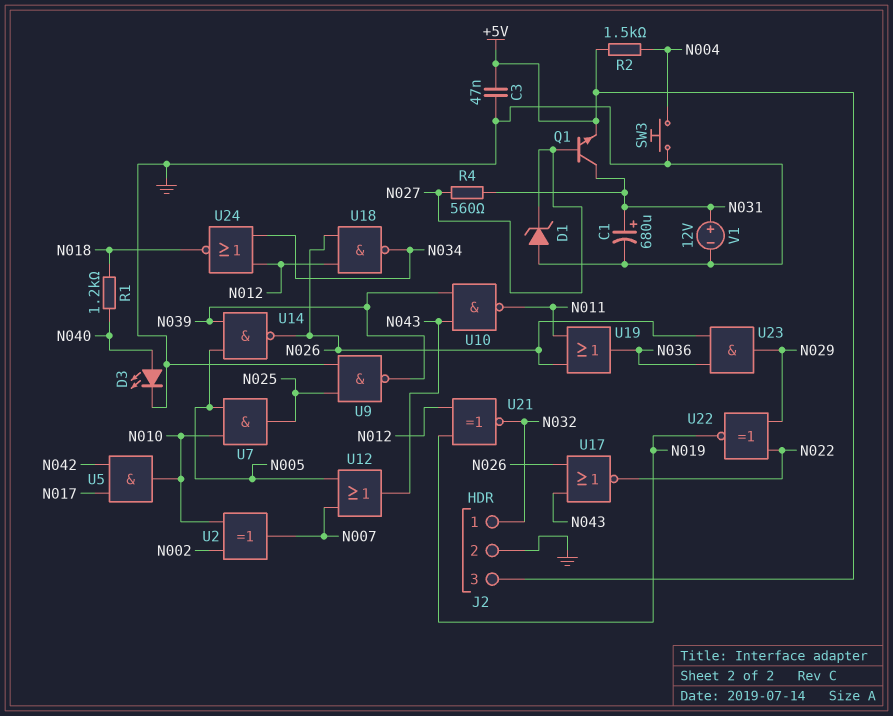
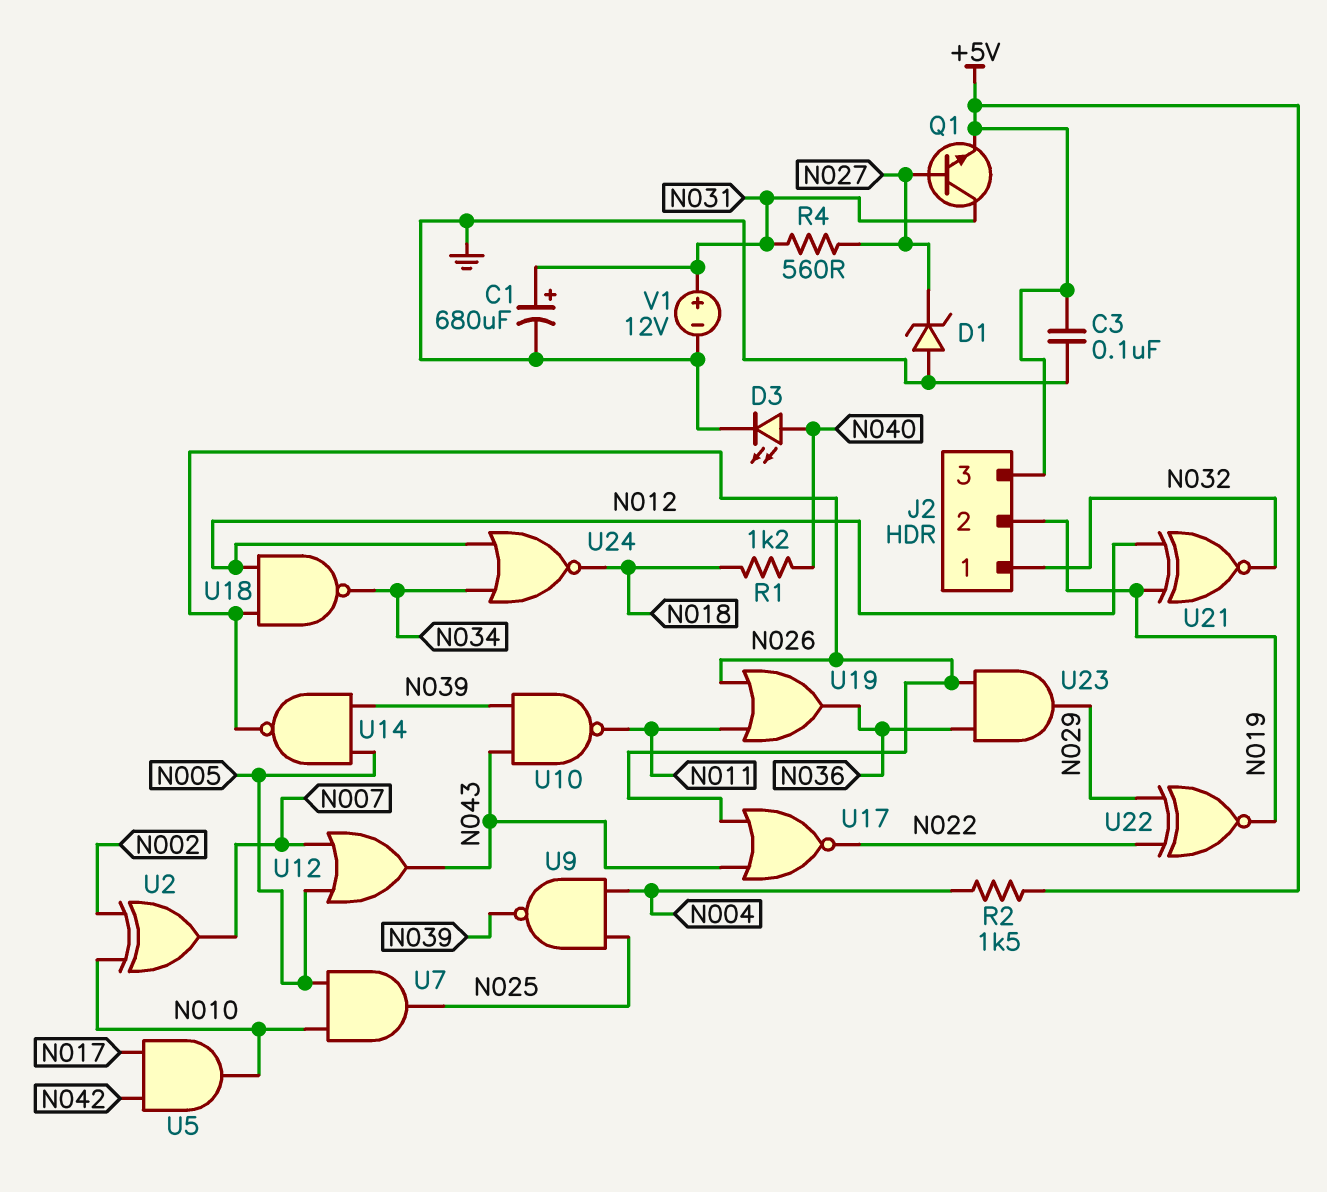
C3: 47nF (+5V, GND) -> 100nF (+5V, GND)
J2 pin 2: GND -> N019
SW3: button (GND, N004) -> none
U9: NAND (in GND, in N025, out N039) -> NAND (in N004, in N025, out N039)

